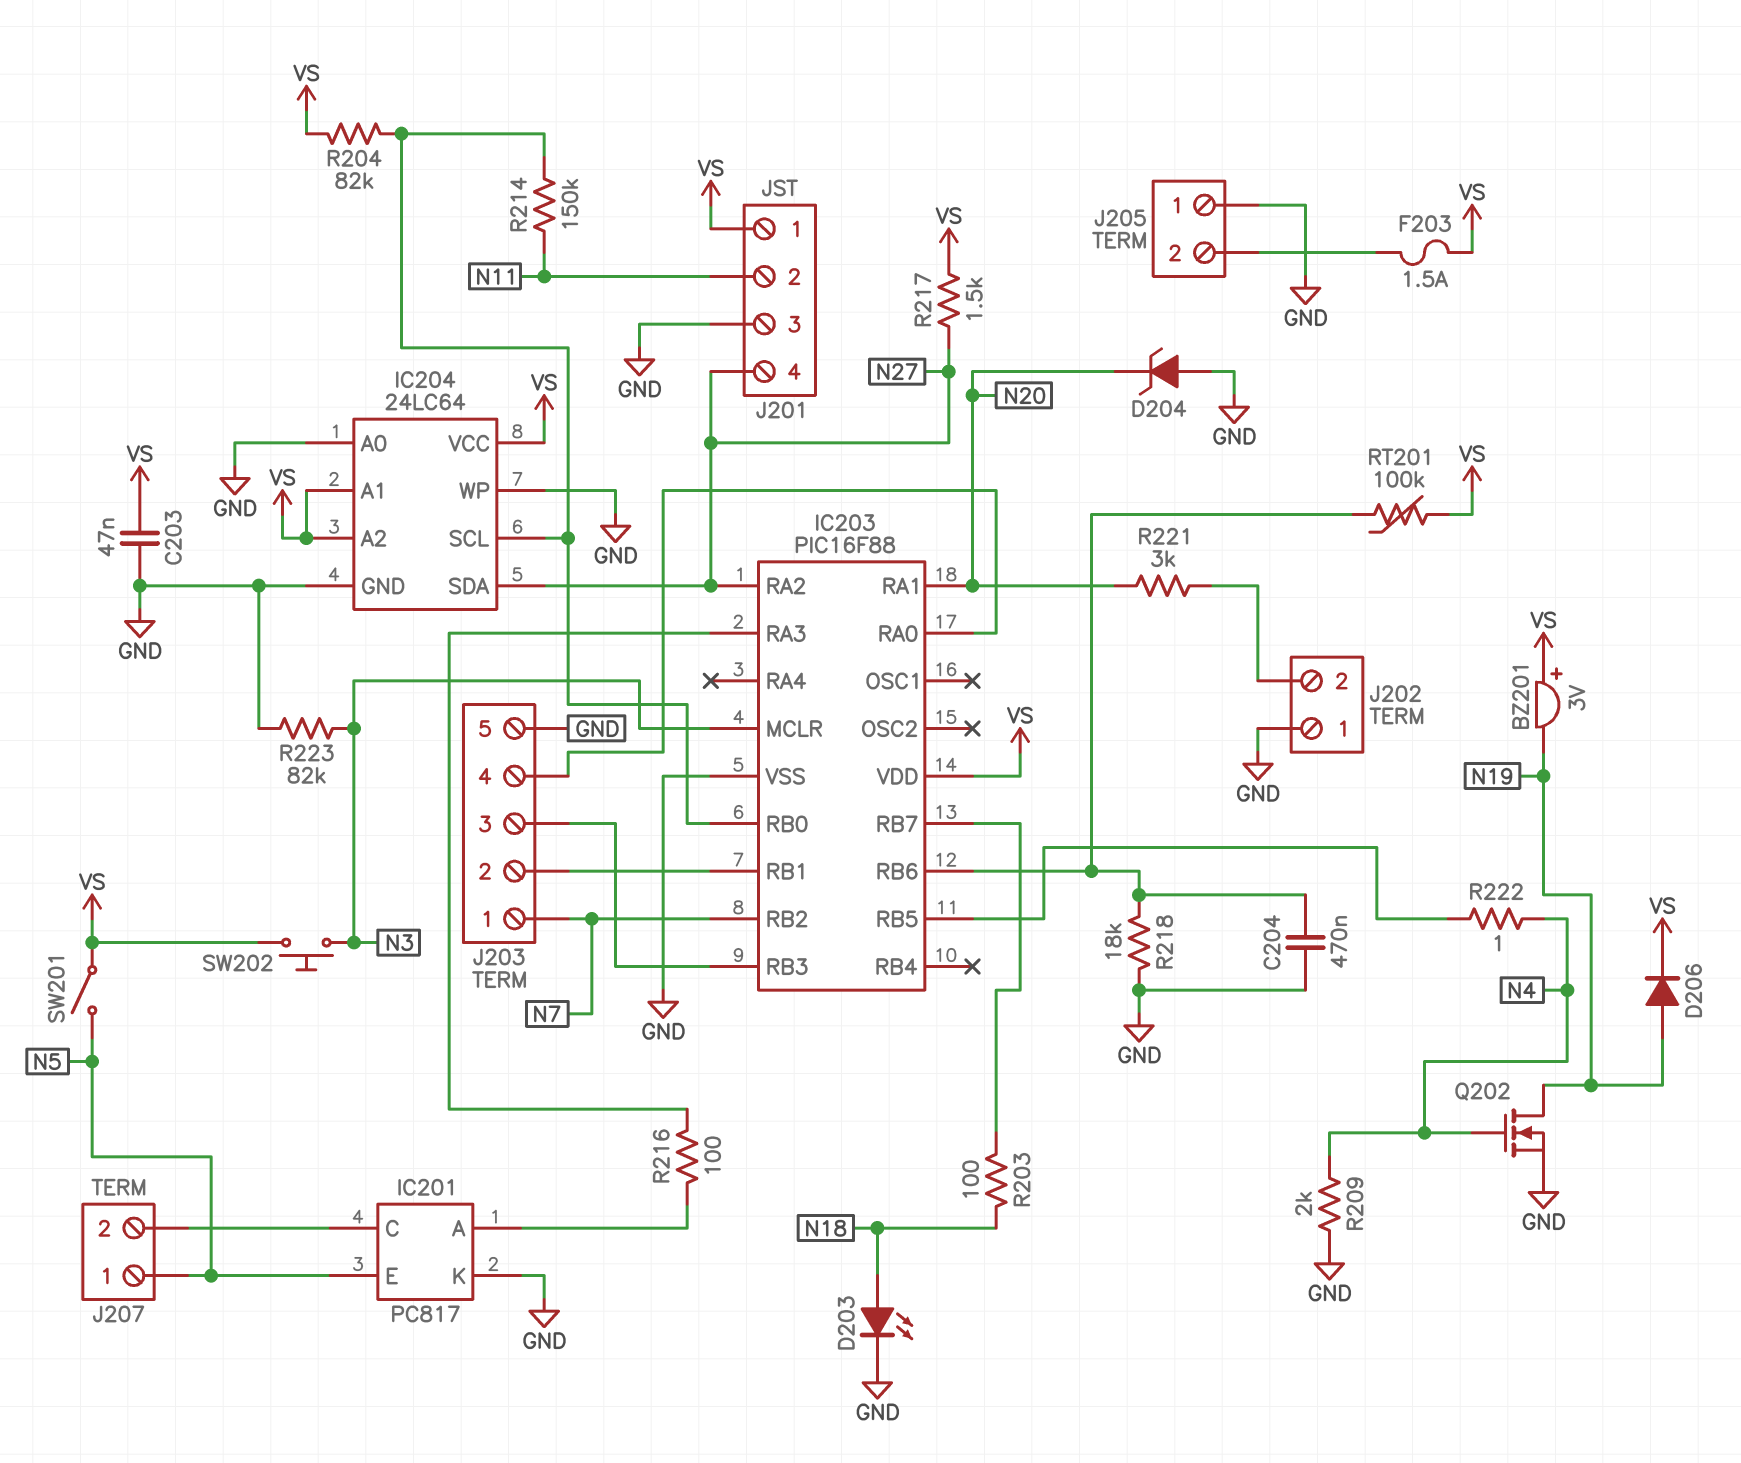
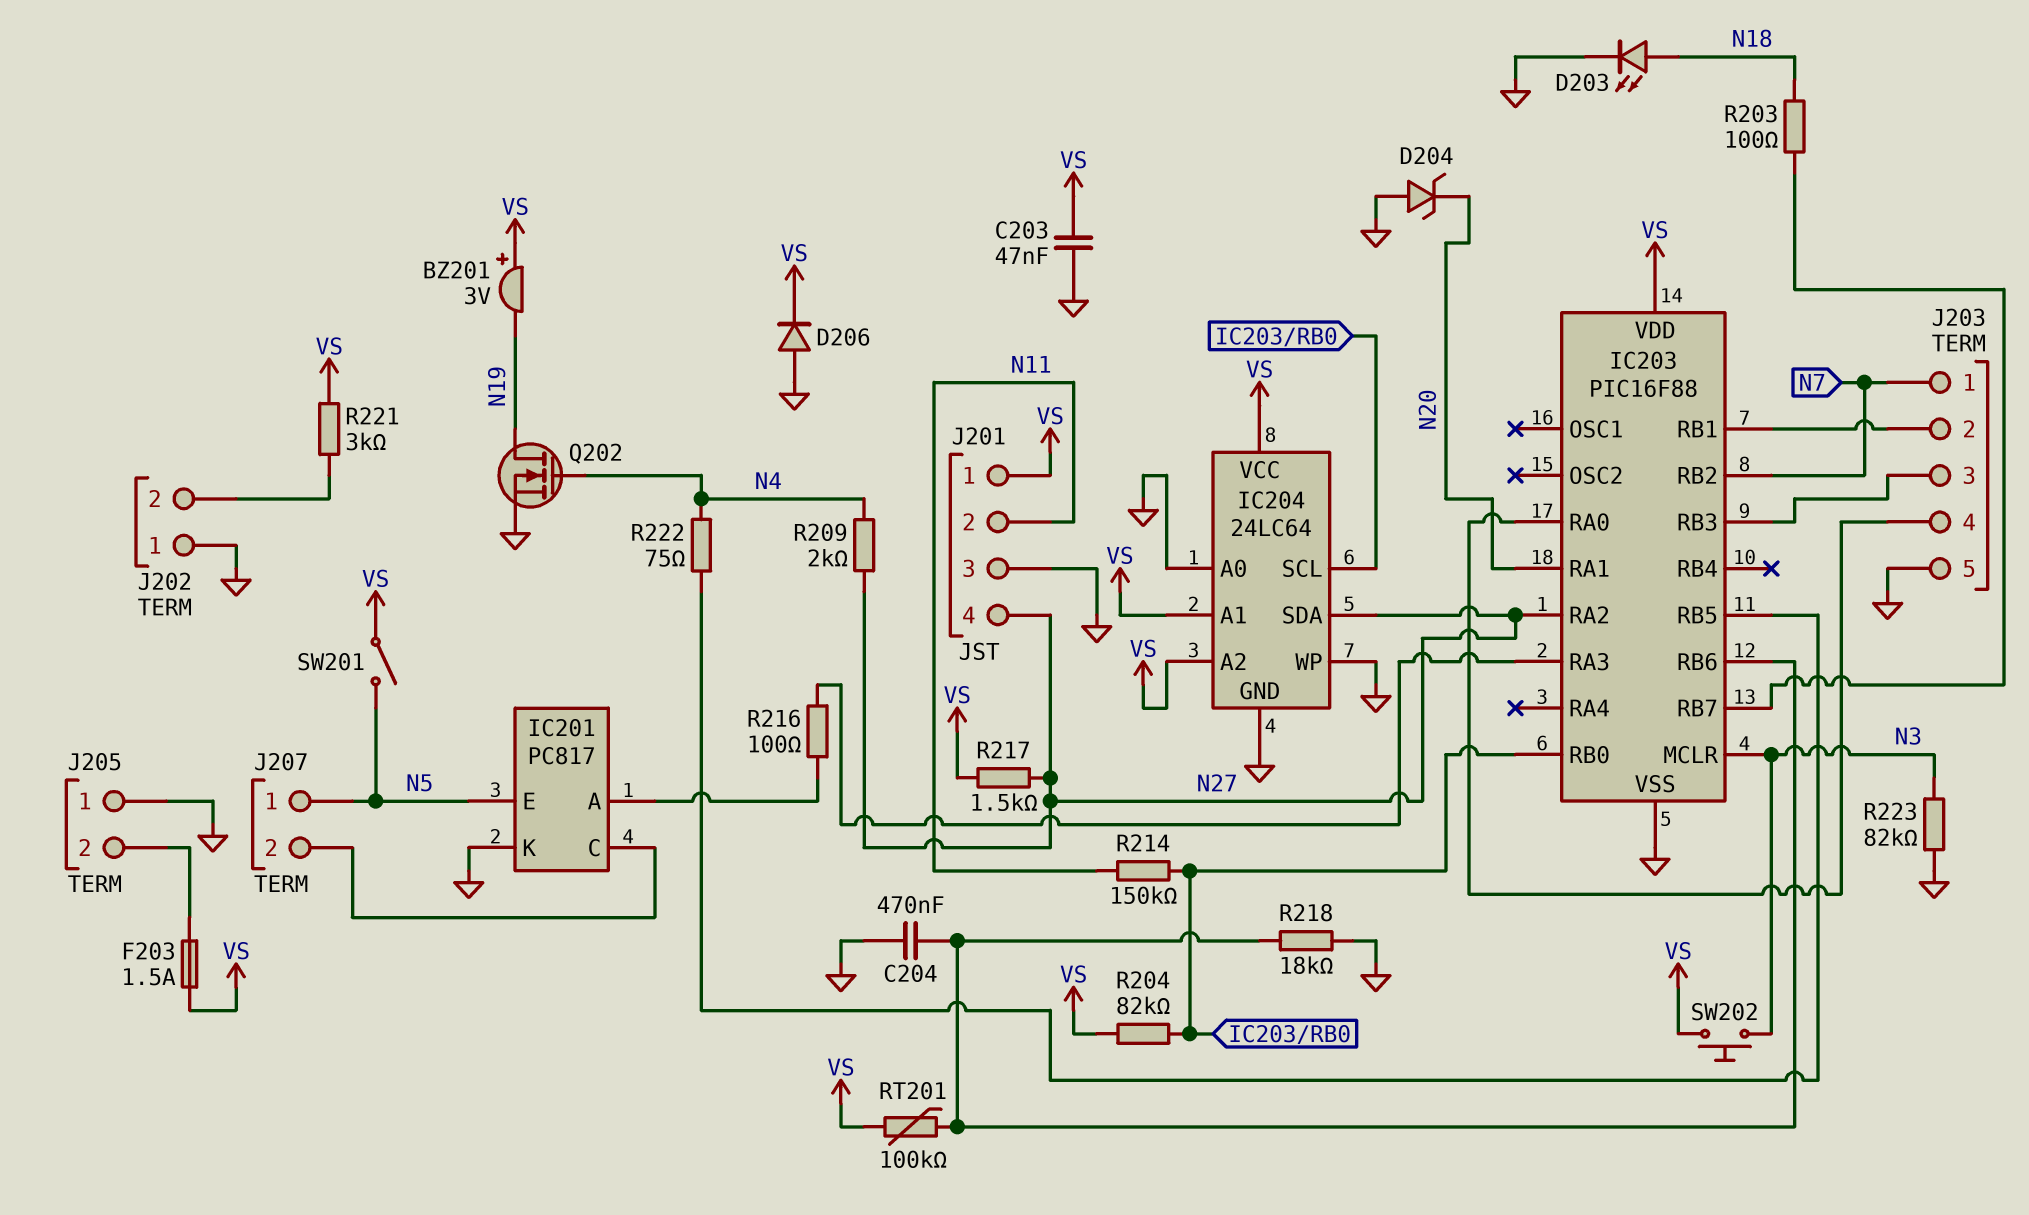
D206: diode (A N19, K VS) -> diode (A GND, K VS)
R209: 2k (GND, N4) -> 2k (N4, N27)
R221: 3k (J202/2, N20) -> 3k (J202/2, VS)
R222: 1 (IC203/RB5, N4) -> 75 (IC203/RB5, N4)

